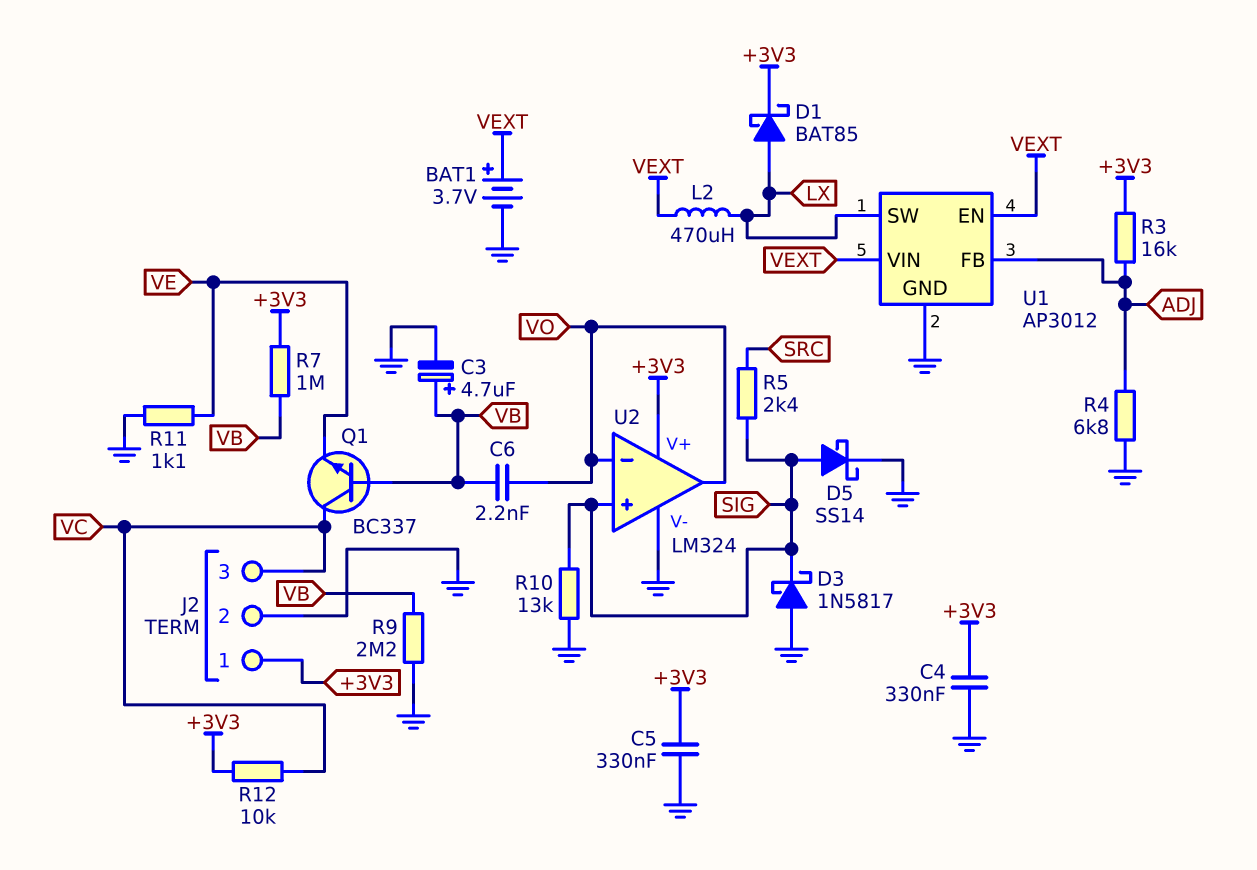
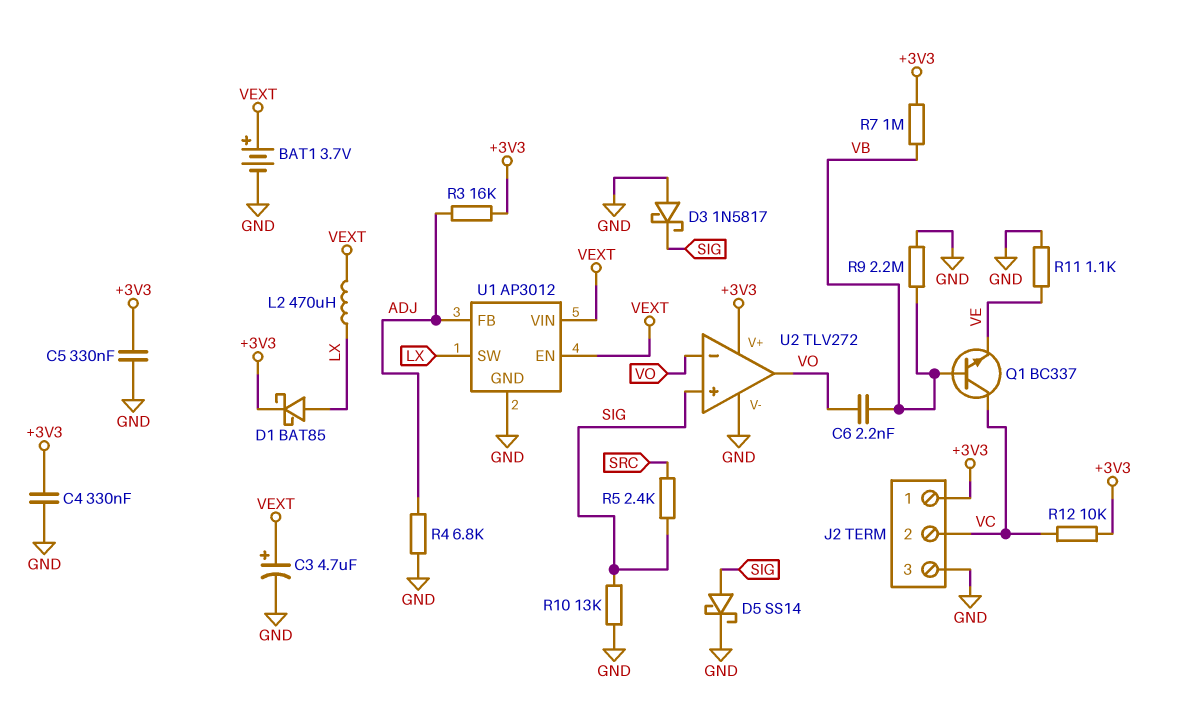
C3: 4.7uF (plus VB, minus GND) -> 4.7uF (plus VEXT, minus GND)
J2 pin 2: GND -> VC
J2 pin 3: VC -> GND
U2: LM324 -> TLV272

